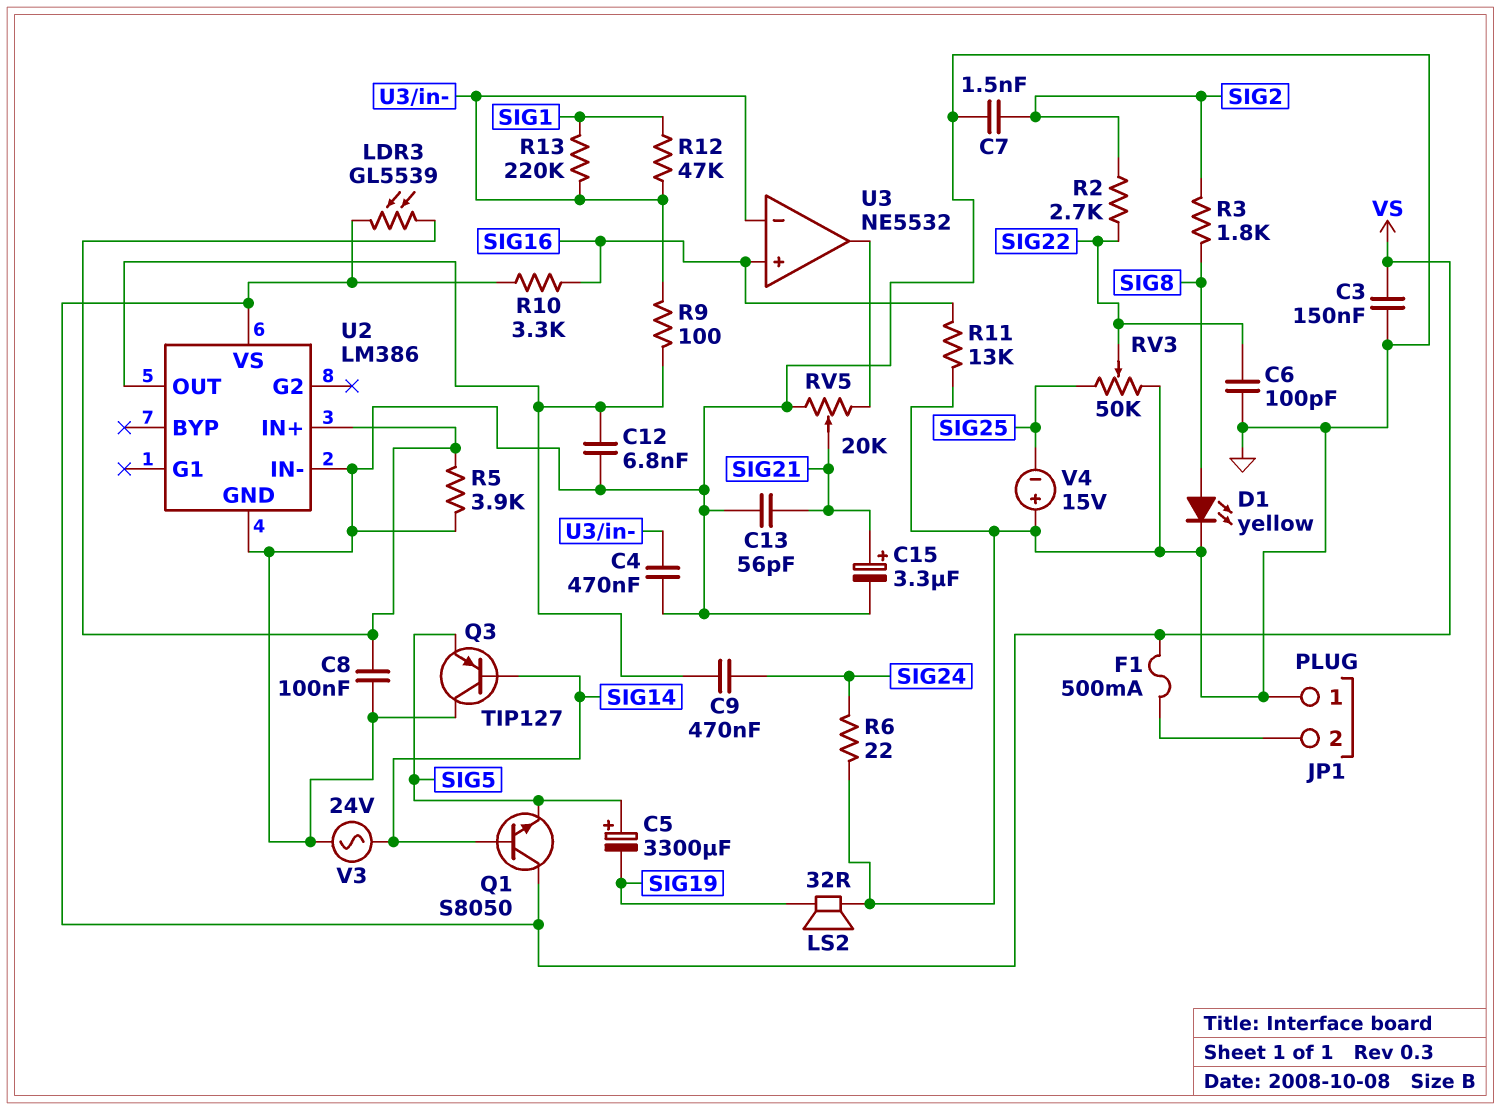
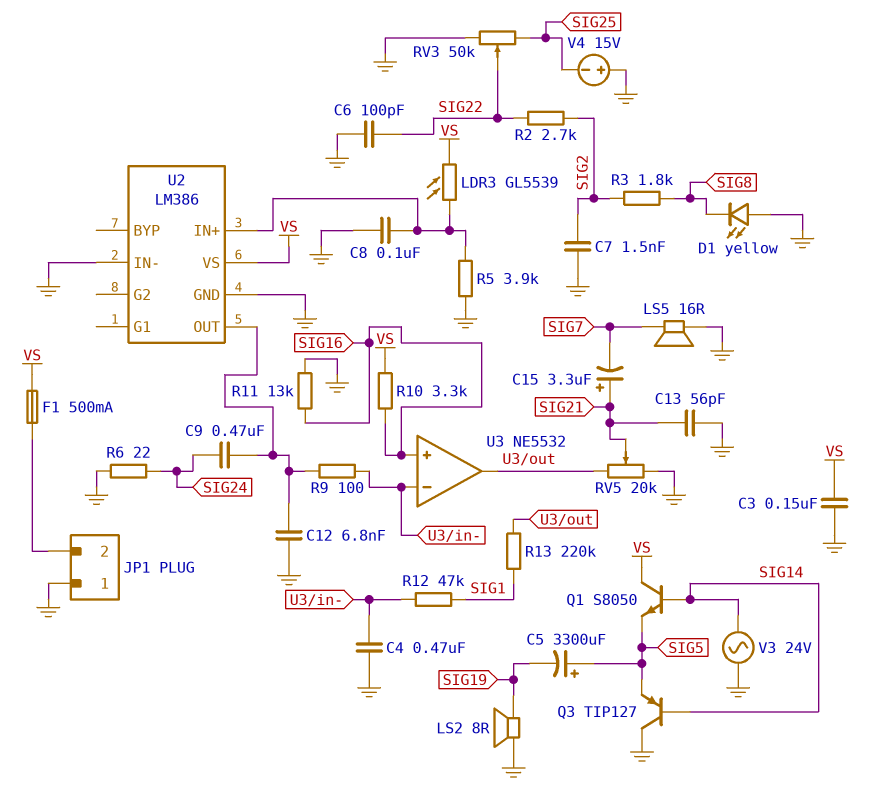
C15: 3.3uF (plus SIG21, minus GND) -> 3.3uF (plus SIG21, minus SIG7)
D1: LED yellow (A SIG8, K GND) -> LED yellow (A GND, K SIG8)
LS2: speaker 32R (GND, SIG19) -> speaker 8R (GND, SIG19)
LS5: none -> speaker 16R (GND, SIG7)
R13: 220k (SIG1, U3/in-) -> 220k (SIG1, U3/out)

